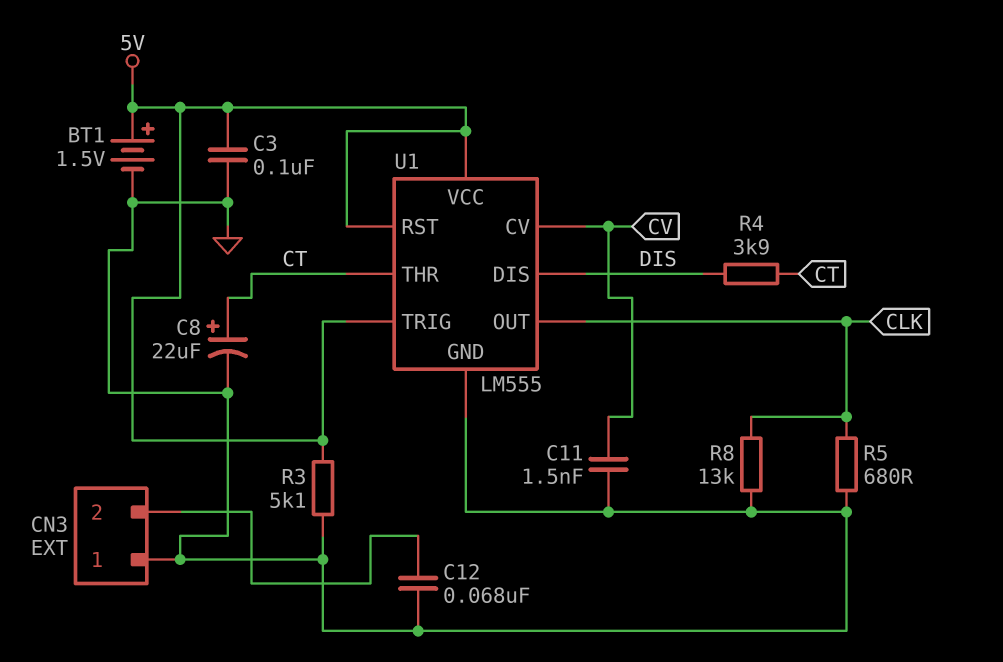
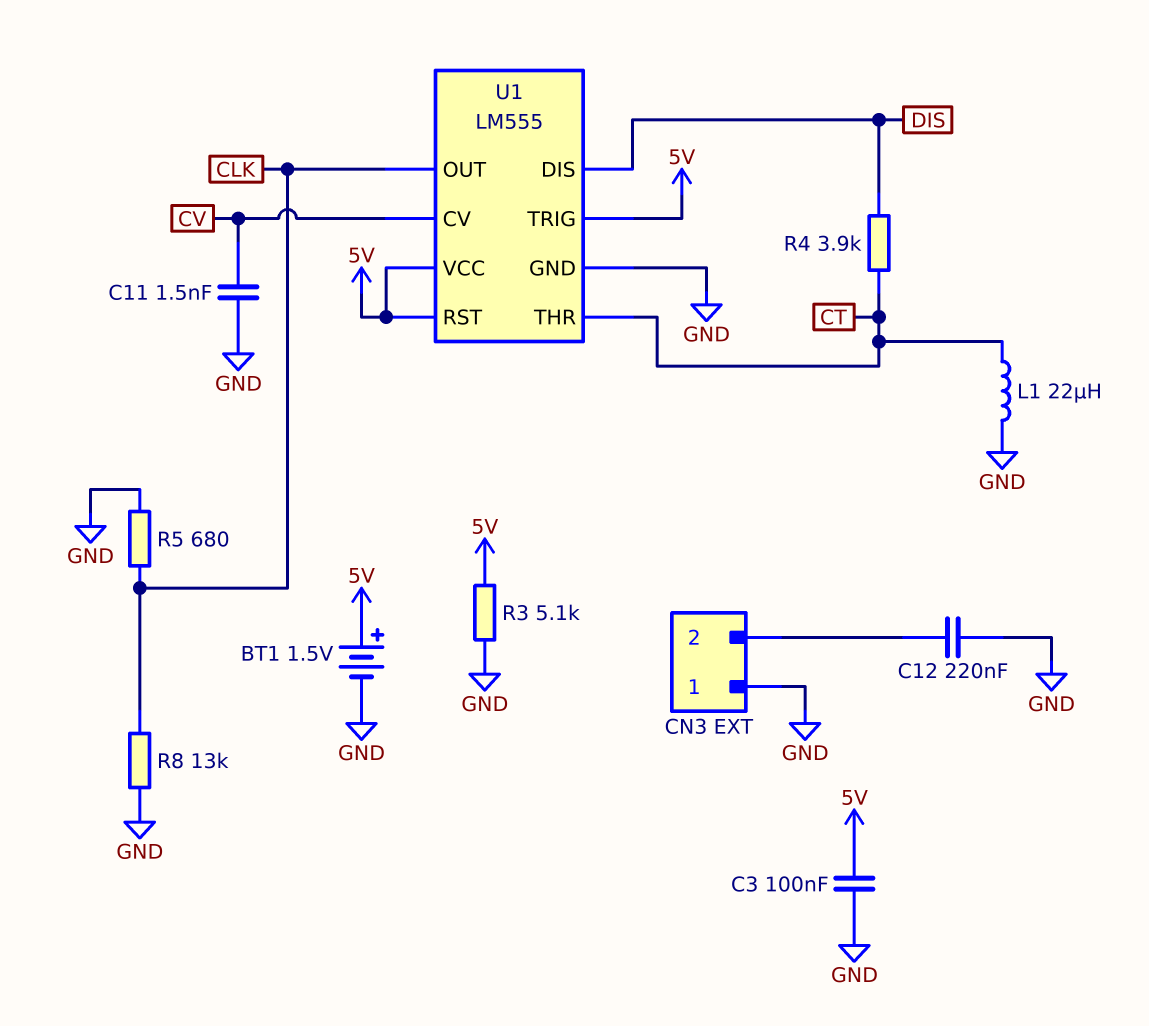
C8: 22uF (plus CT, minus GND) -> none
C12: 68nF (CN3/2, GND) -> 220nF (CN3/2, GND)
L1: none -> 22uH (CT, GND)

